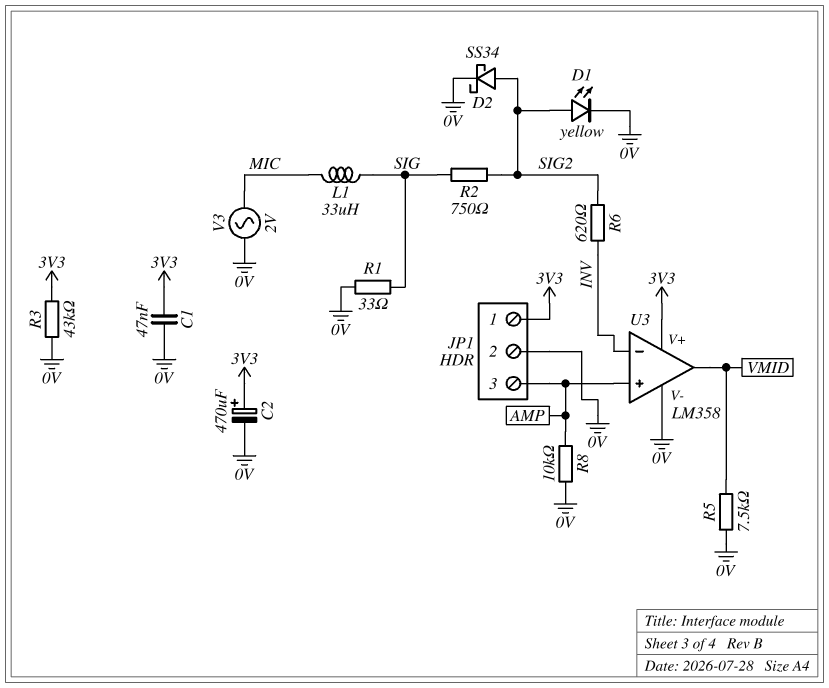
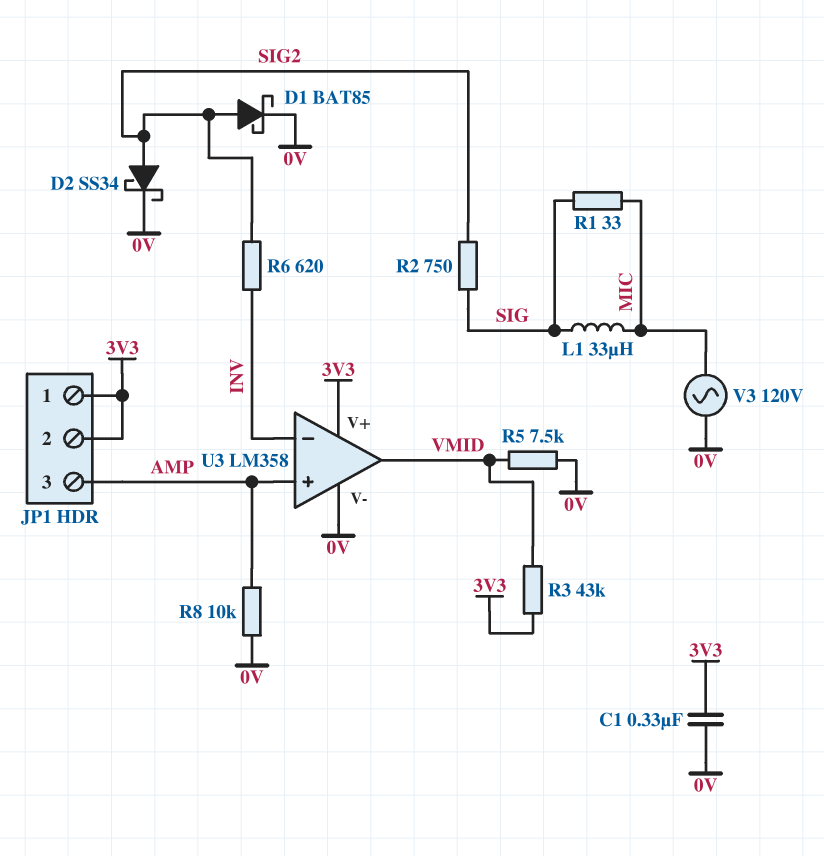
C1: 47nF (0V, 3V3) -> 330nF (0V, 3V3)
C2: 470uF (plus 3V3, minus 0V) -> none
D1: LED yellow (A SIG2, K 0V) -> schottky BAT85 (A SIG2, K 0V)
JP1 pin 2: 0V -> 3V3
R1: 33 (0V, SIG) -> 33 (MIC, SIG)
R3: 43k (0V, 3V3) -> 43k (3V3, VMID)
V3: AC 2V (0V, MIC) -> AC 120V (0V, MIC)

